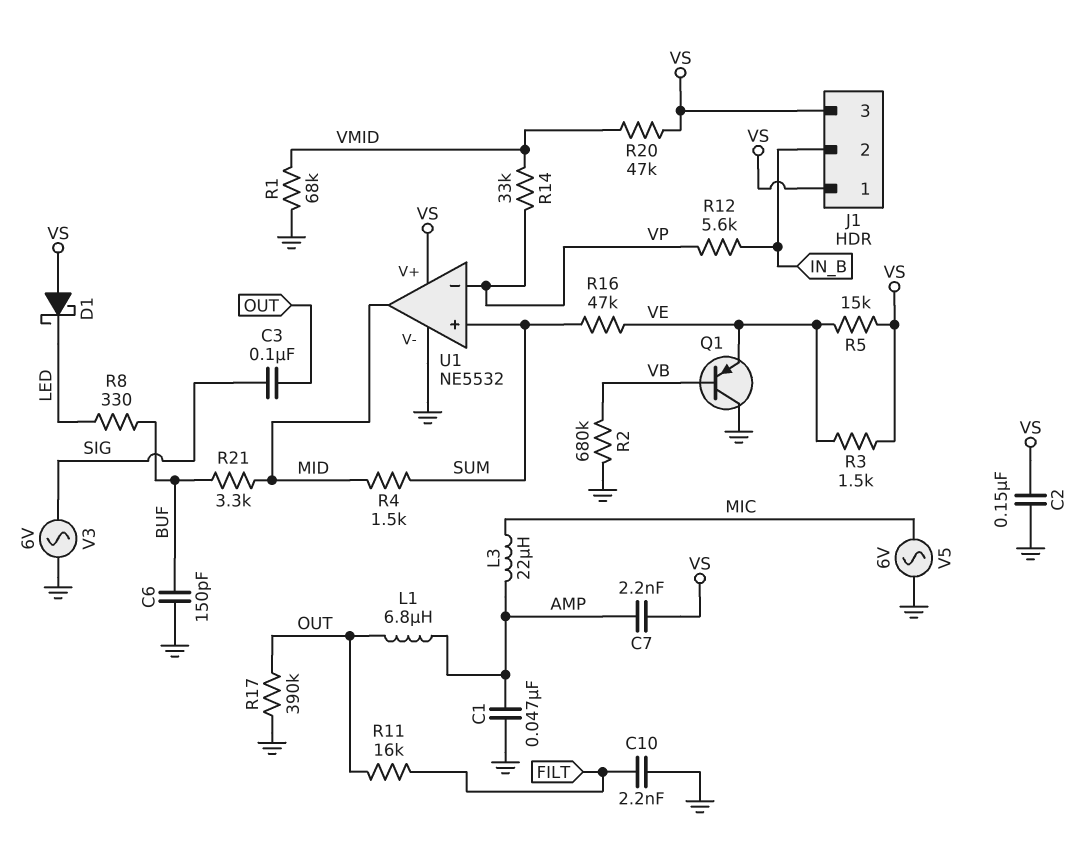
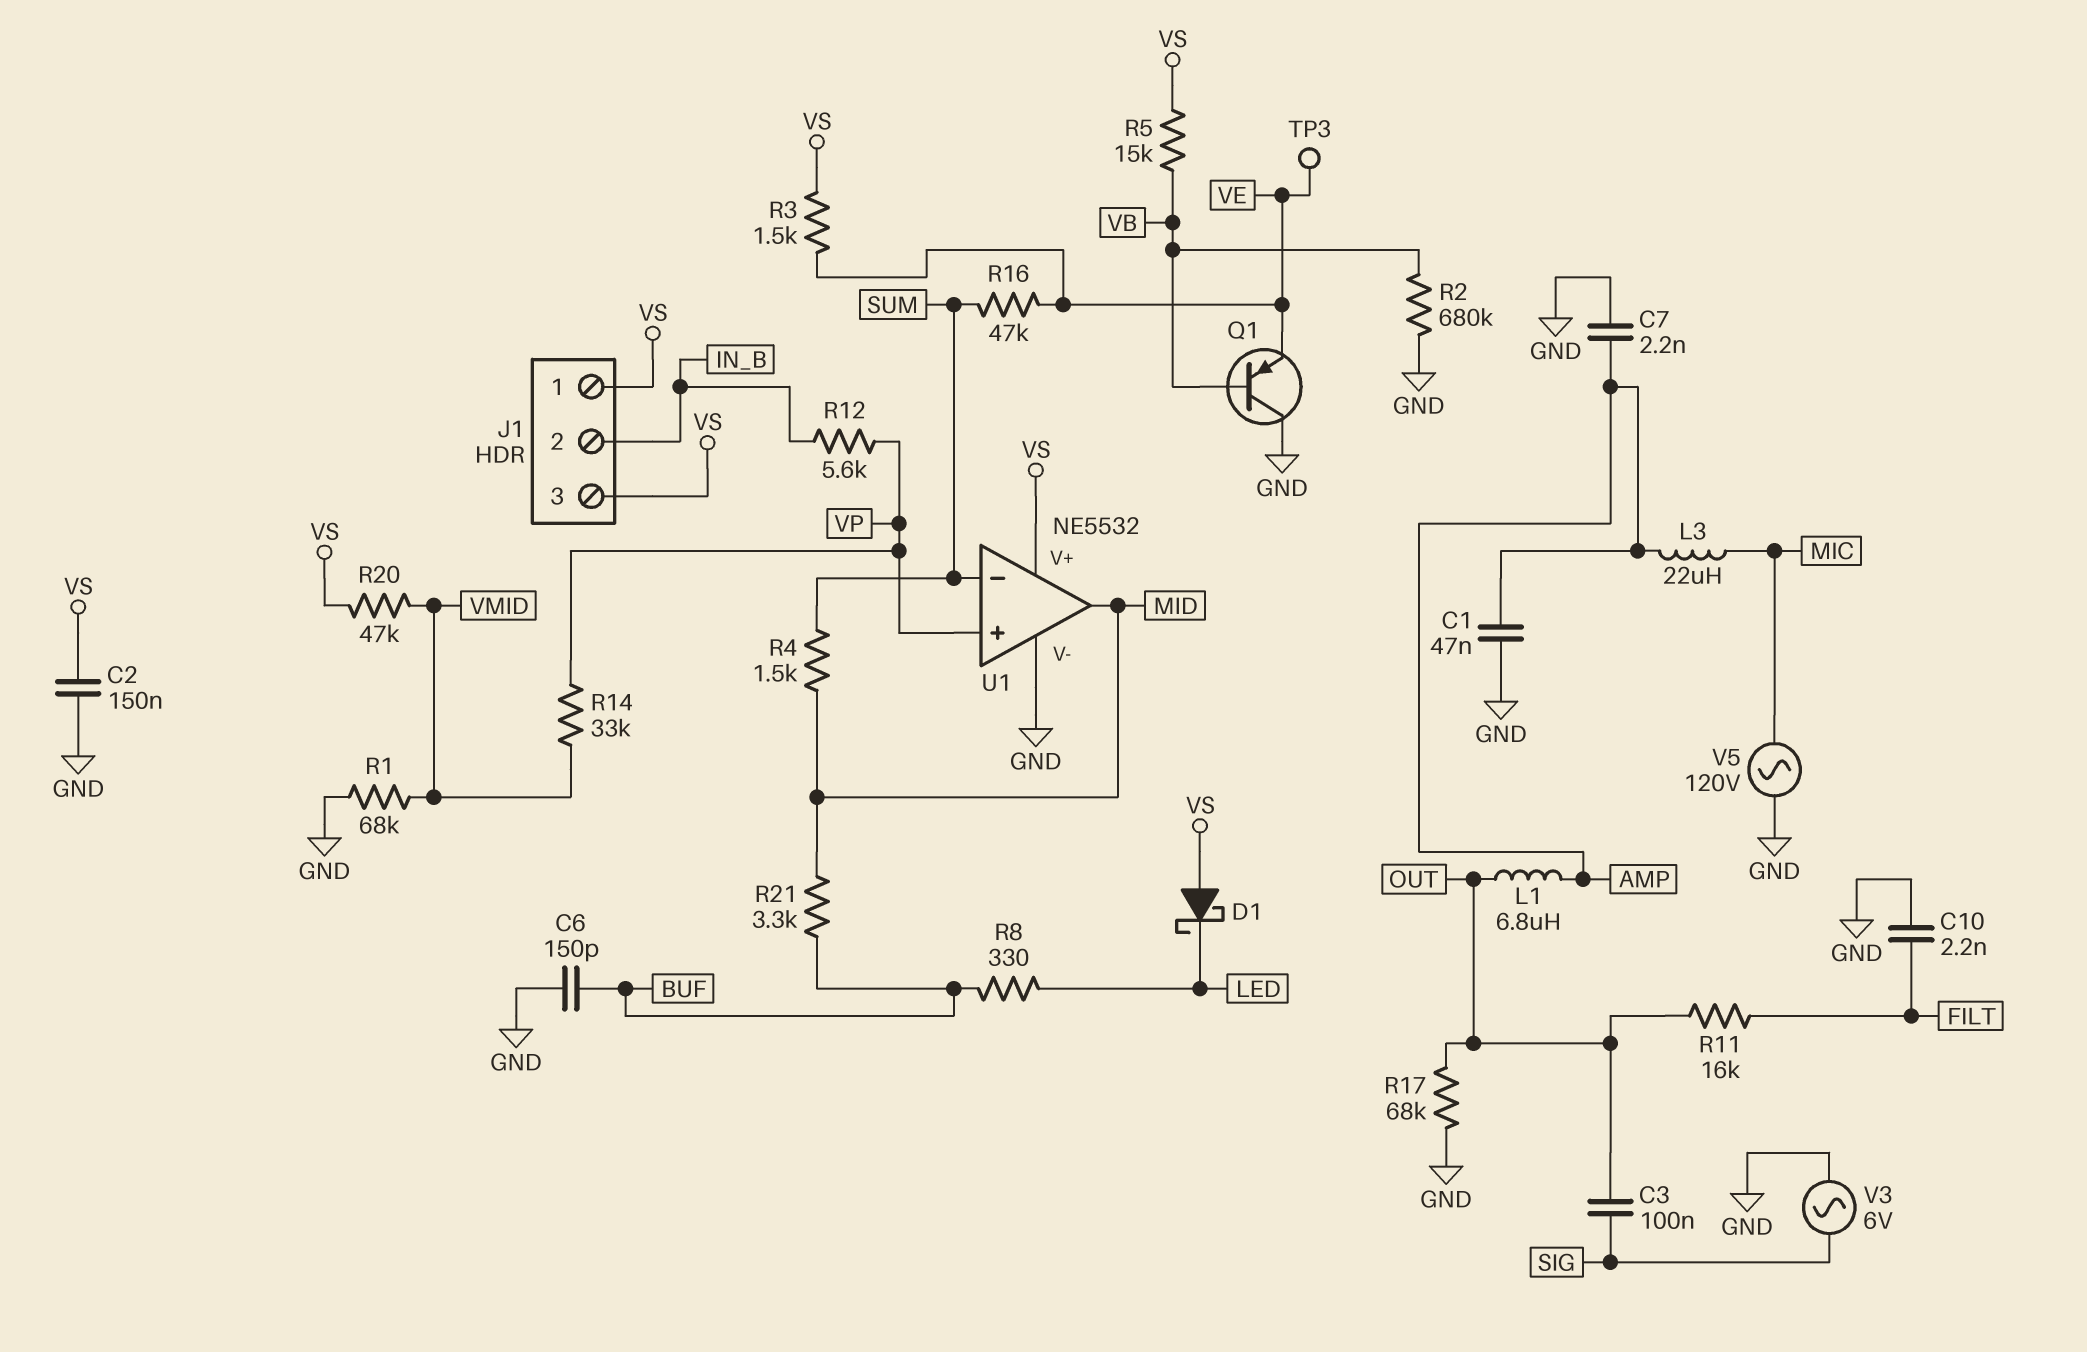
C7: 2.2nF (AMP, VS) -> 2.2nF (AMP, GND)
R5: 15k (VE, VS) -> 15k (VB, VS)
R17: 390k (GND, OUT) -> 68k (GND, OUT)
TP3: none -> test point (VE)
U1 pin in+: SUM -> VP
U1 pin in-: VP -> SUM
V5: AC 6V (GND, MIC) -> AC 120V (GND, MIC)

